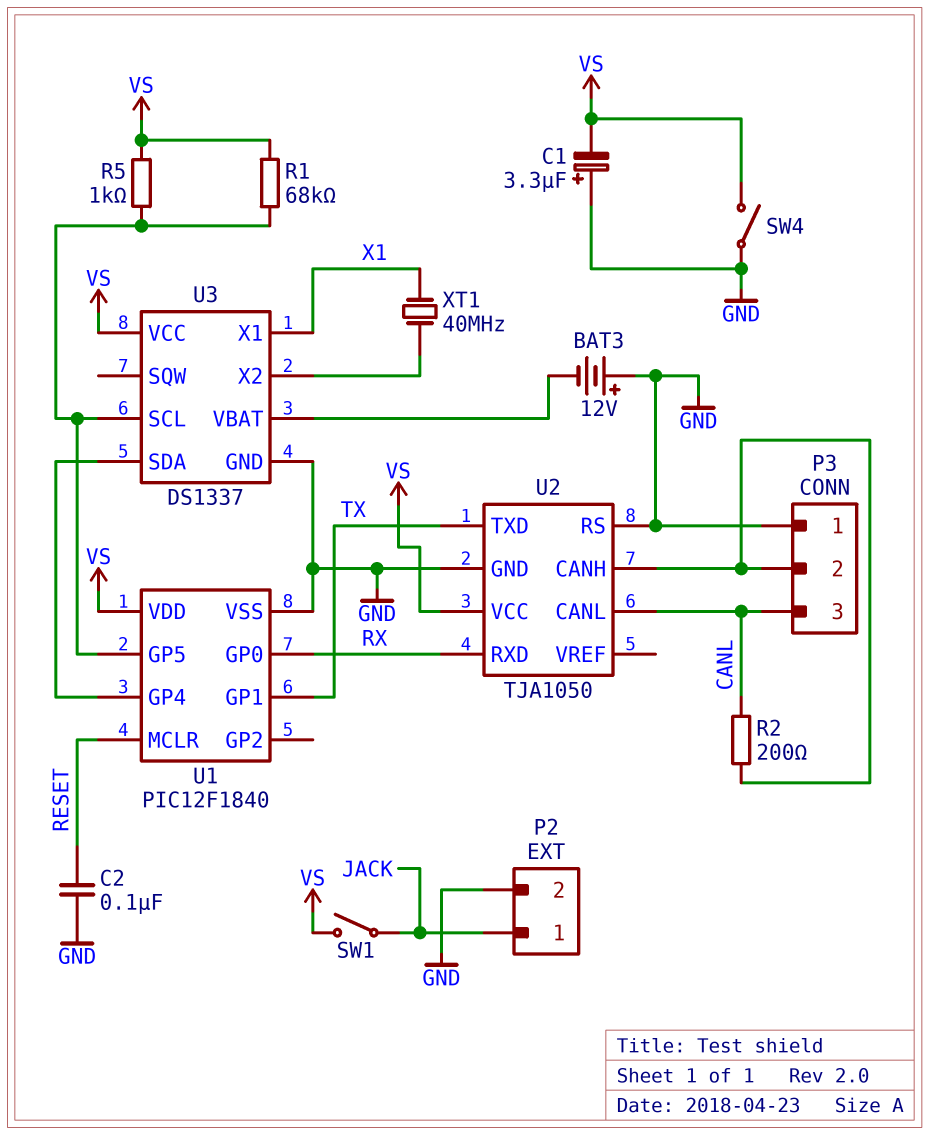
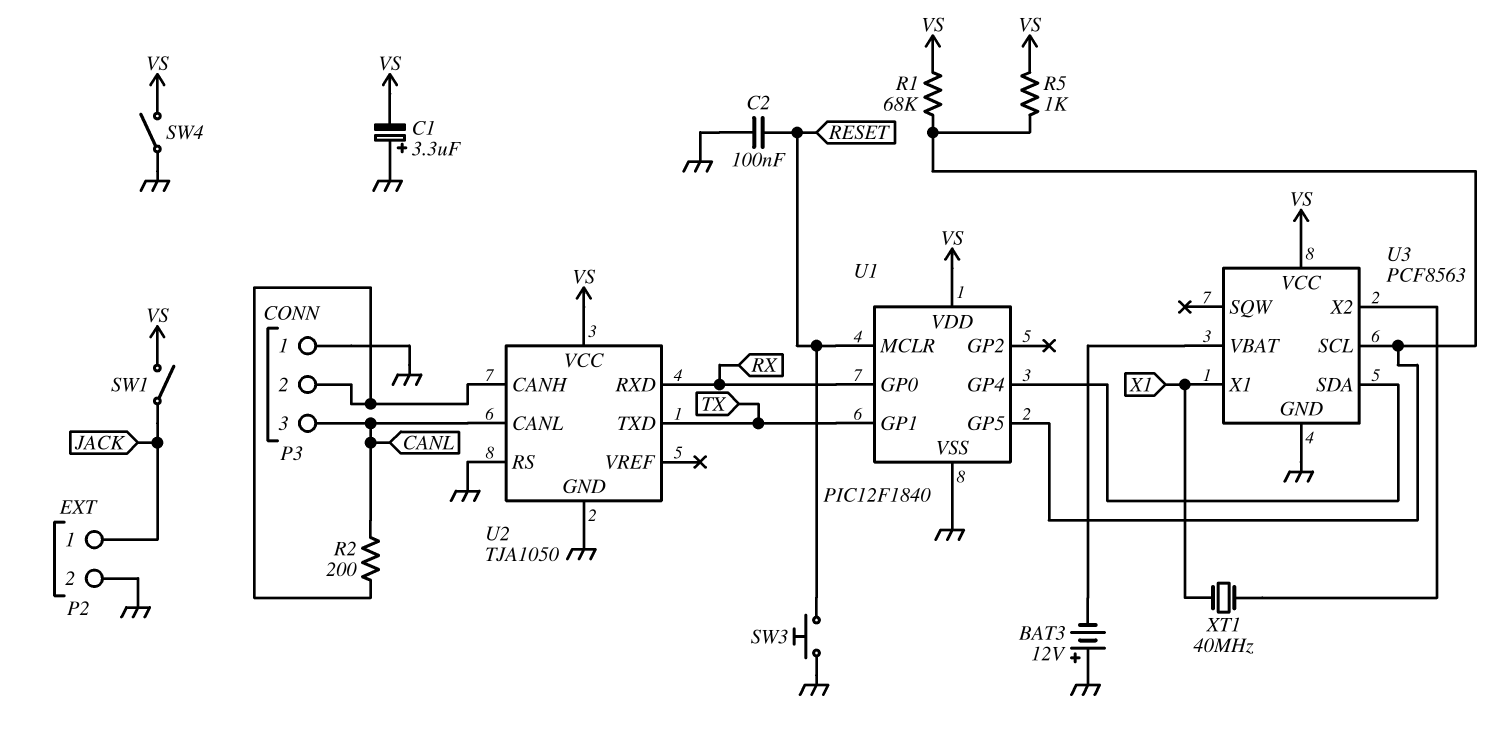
SW3: none -> button (GND, RESET)
U3: DS1337 -> PCF8563

